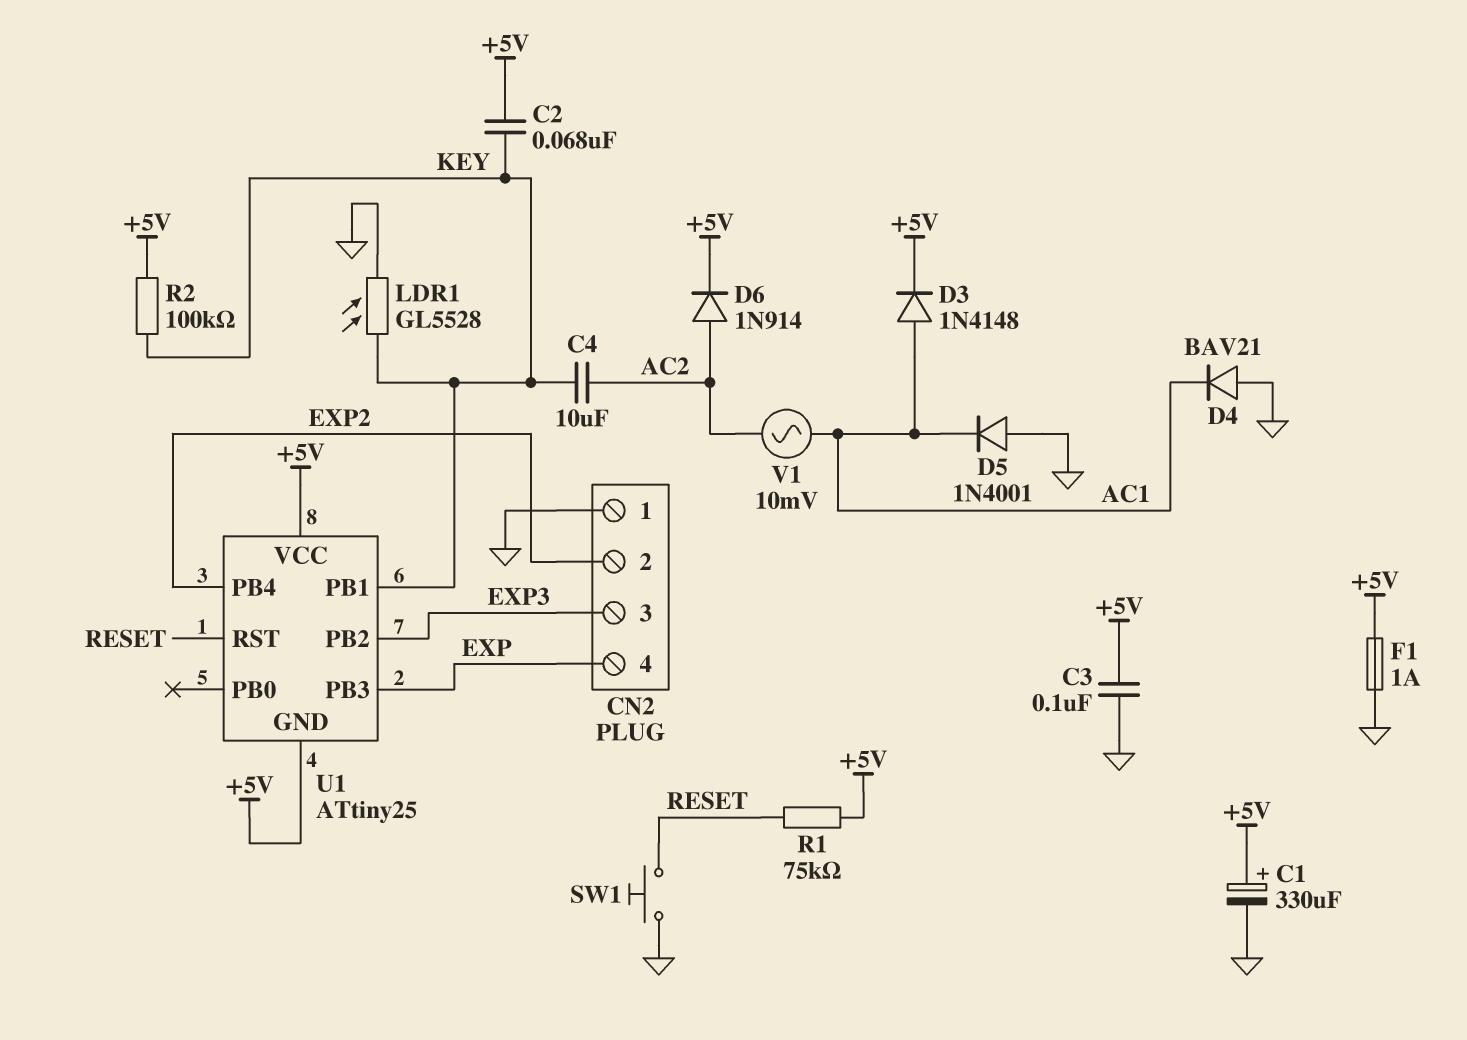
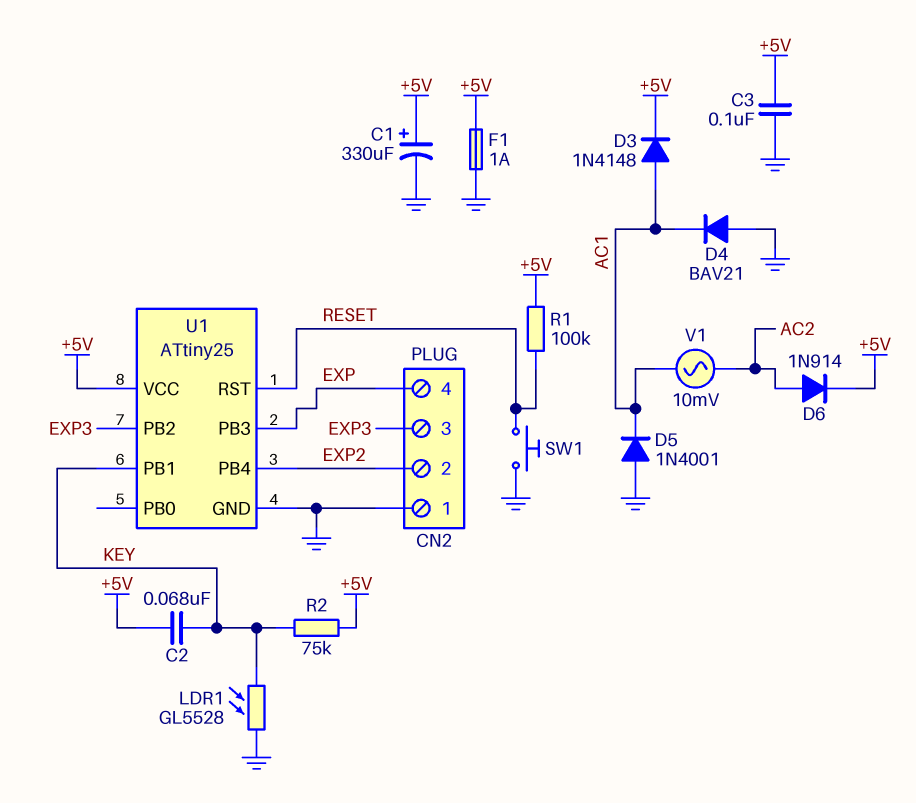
C4: 10uF (AC2, KEY) -> none
R1: 75k (+5V, RESET) -> 100k (+5V, RESET)
R2: 100k (+5V, KEY) -> 75k (+5V, KEY)
U1 pin GND: +5V -> GND

